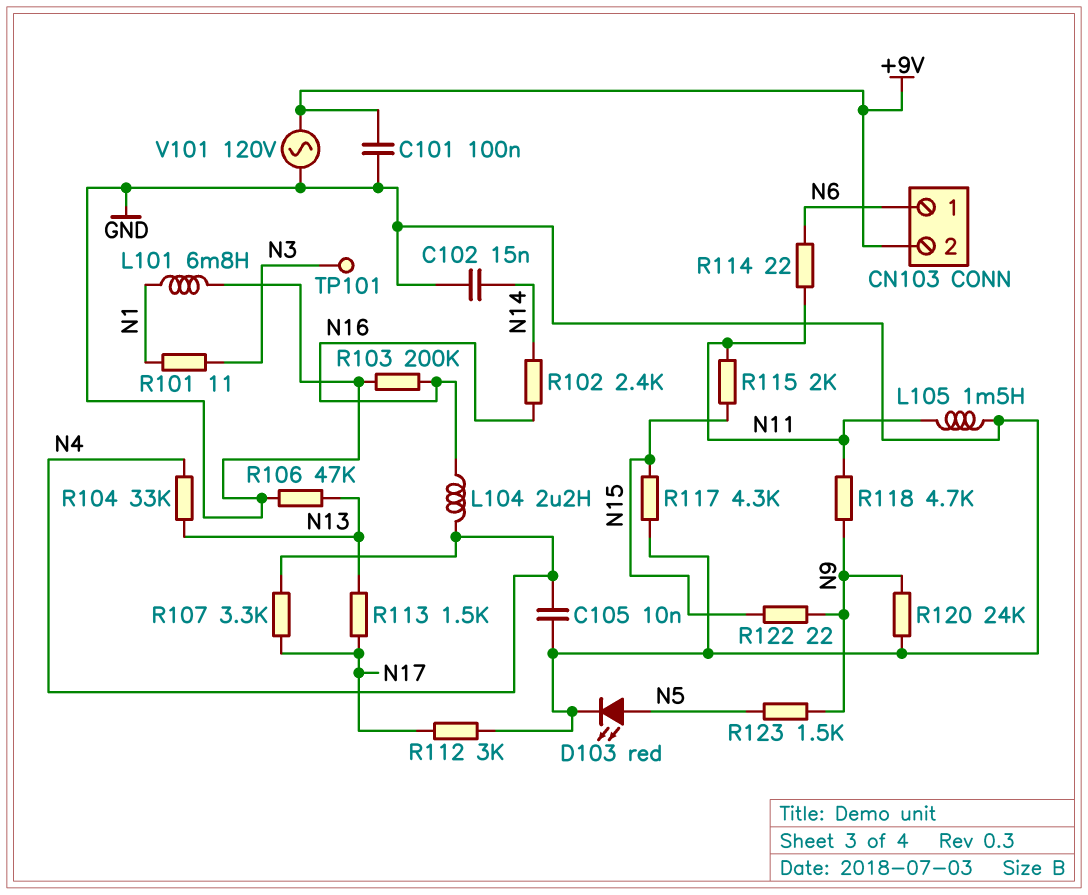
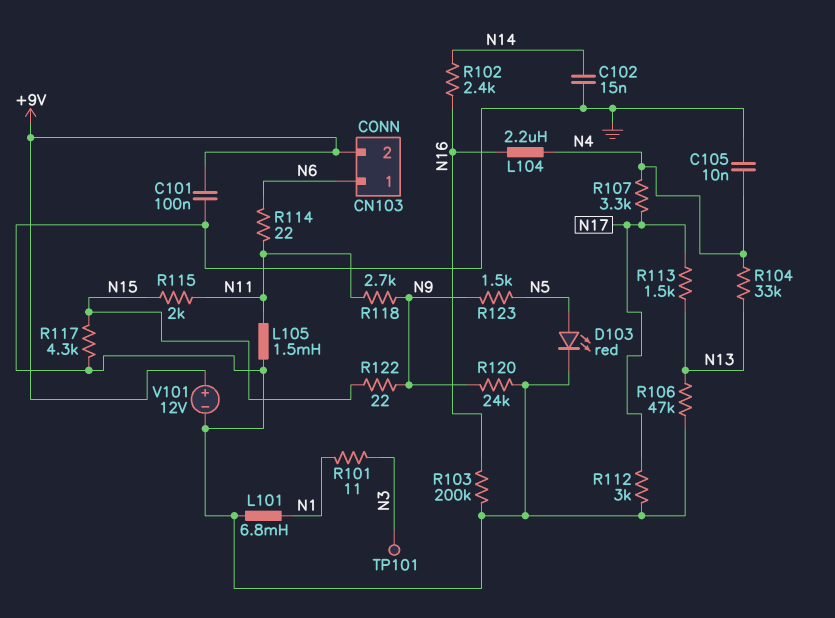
R118: 4.7k (N9, N11) -> 2.7k (N9, N11)
V101: AC 120V (+9V, GND) -> 12V (plus +9V, minus GND)

